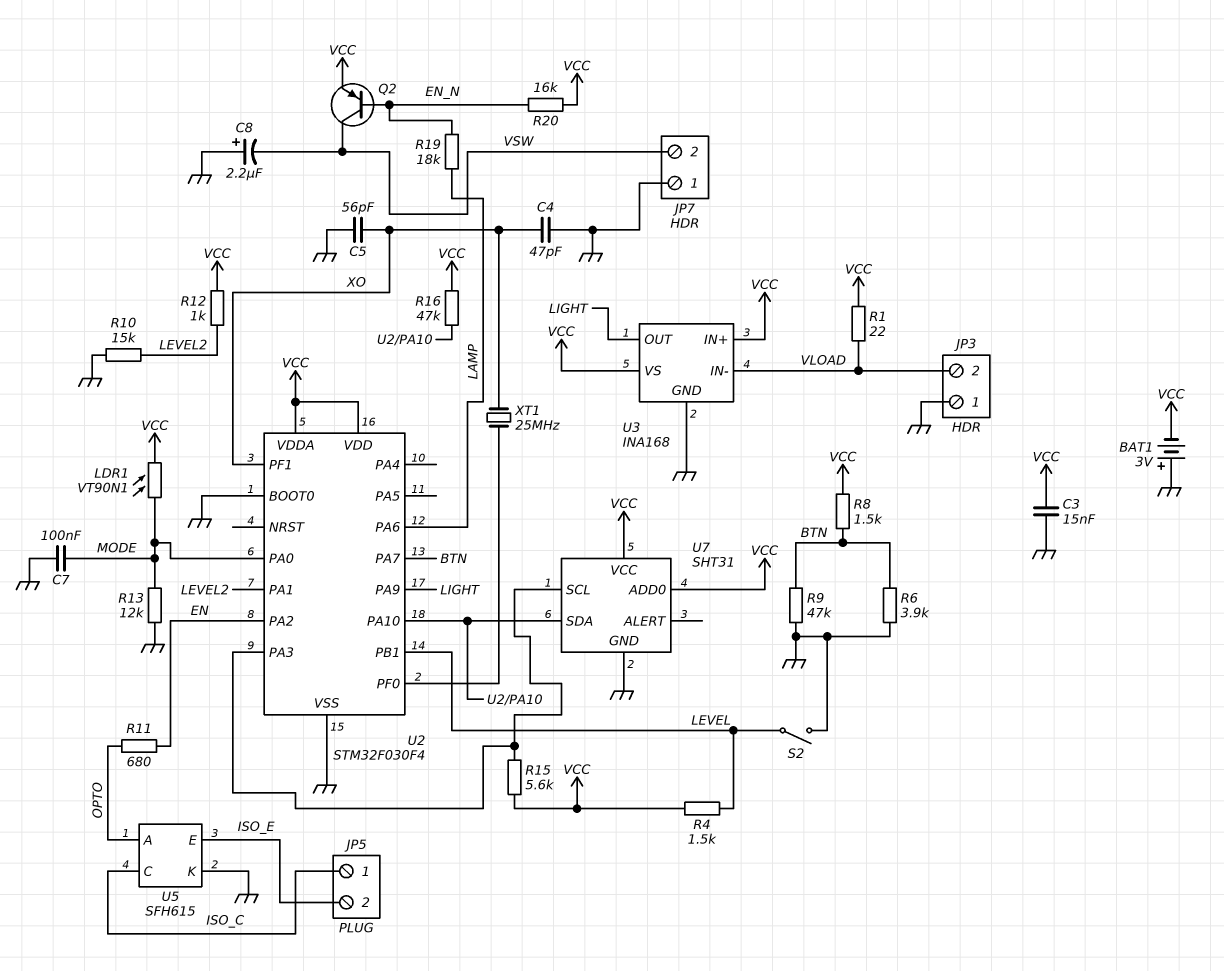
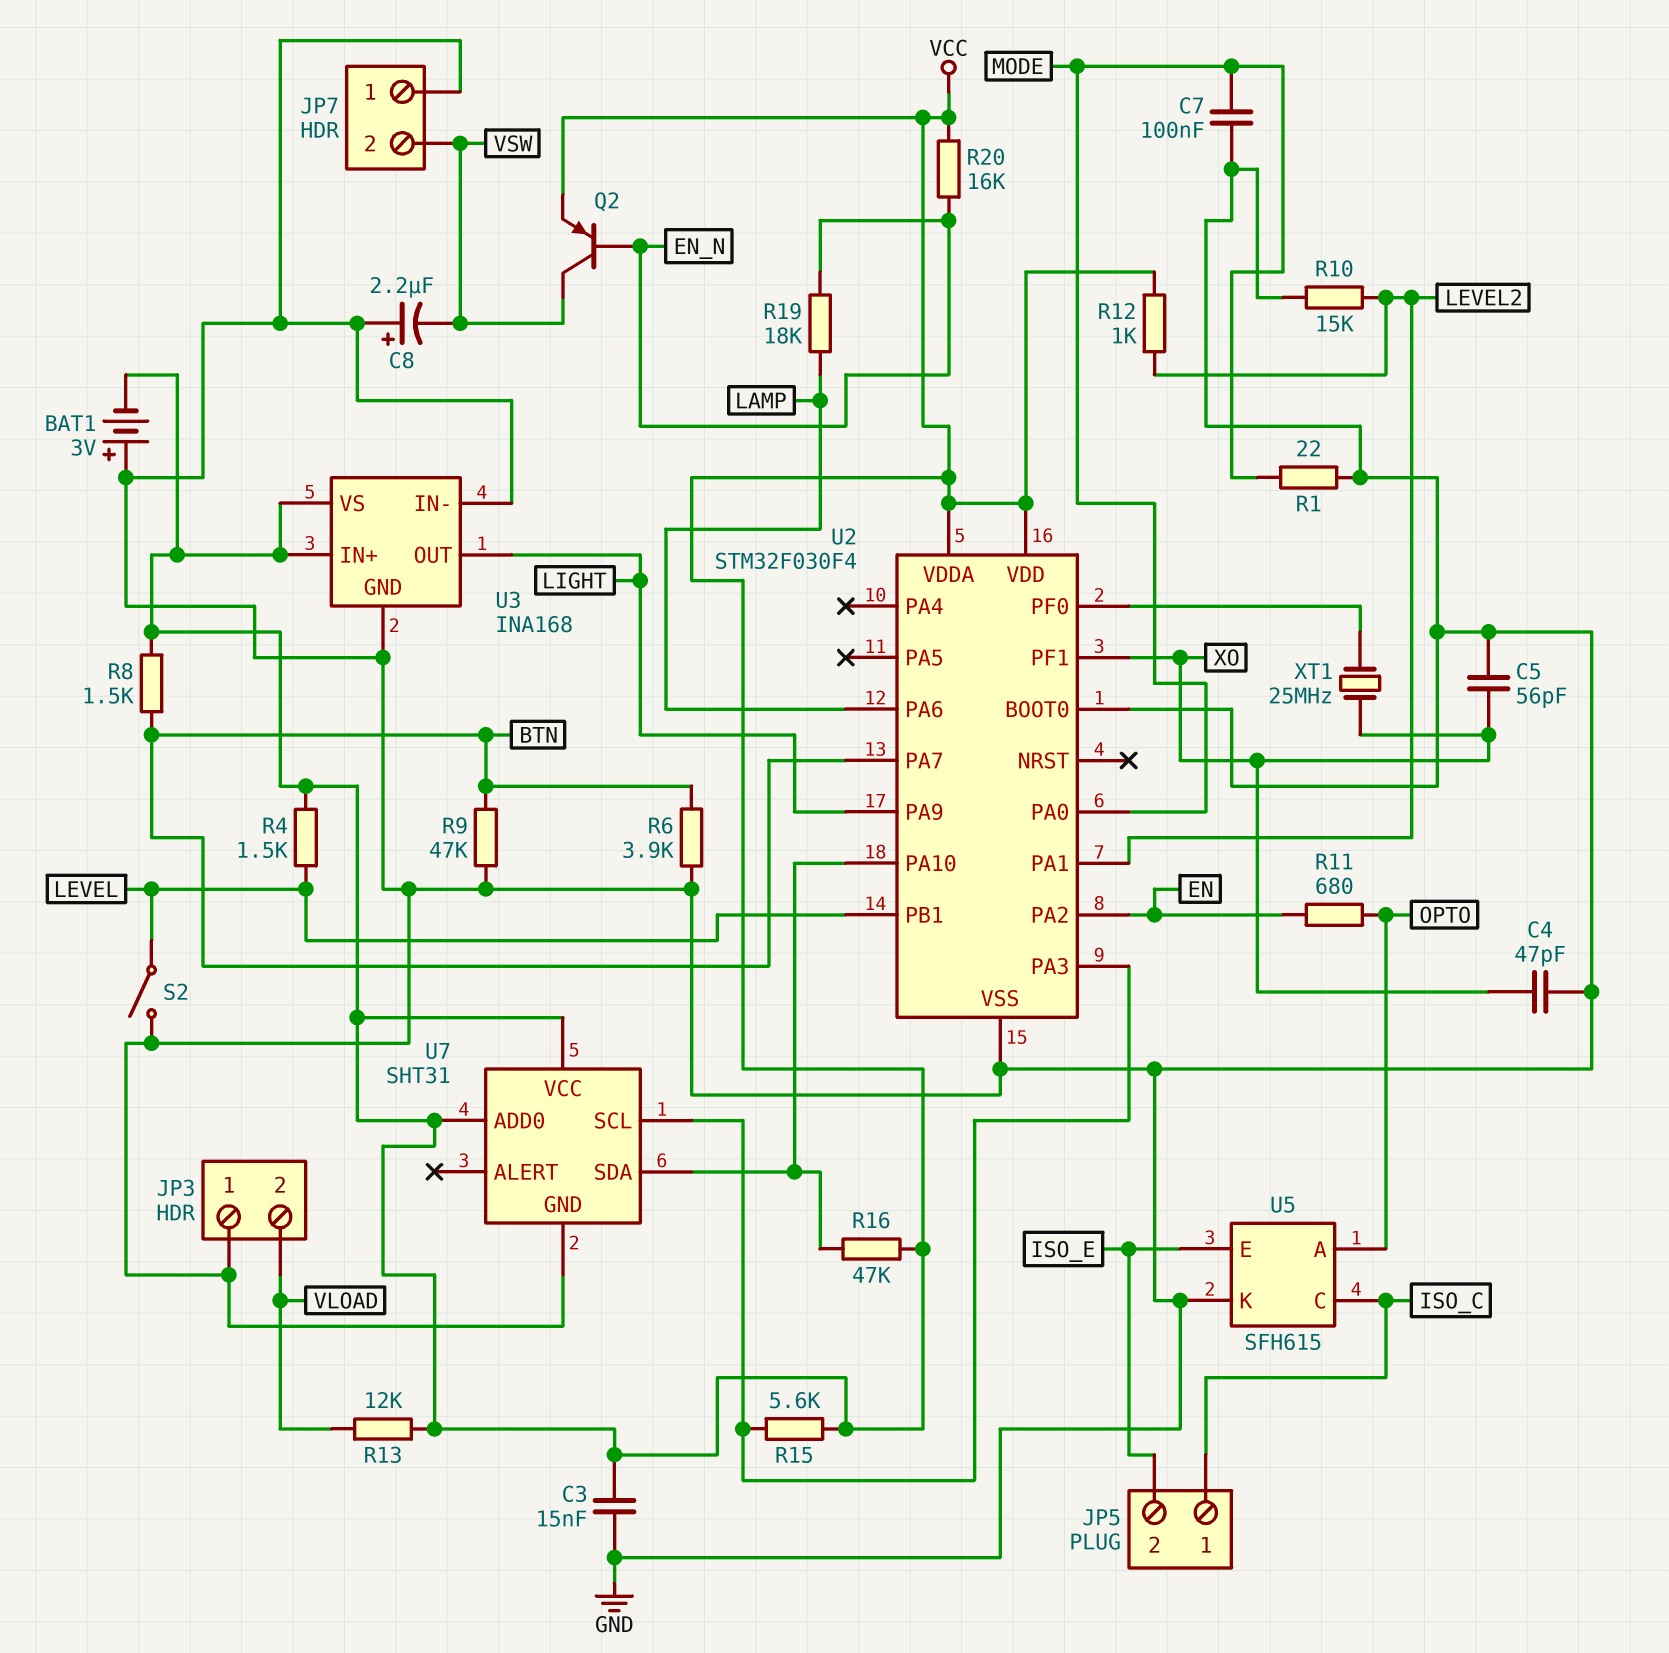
LDR1: VT90N1 (MODE, VCC) -> none
R1: 22 (VCC, VLOAD) -> 22 (GND, MODE)
R13: 12k (GND, MODE) -> 12k (VCC, VLOAD)
U3 pin IN-: VLOAD -> GND

